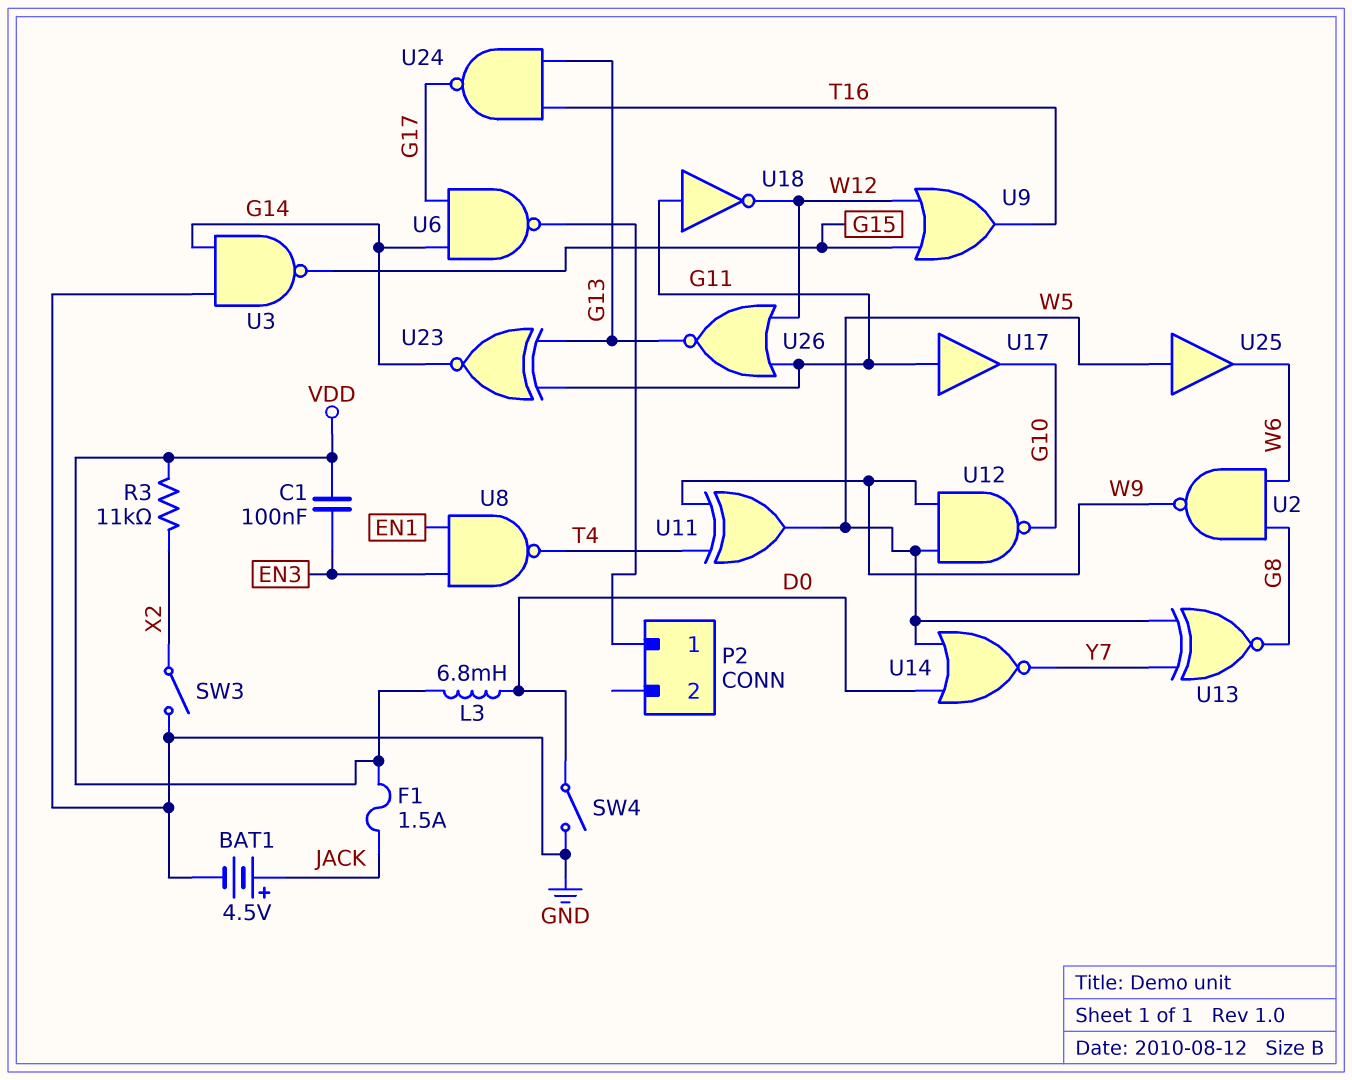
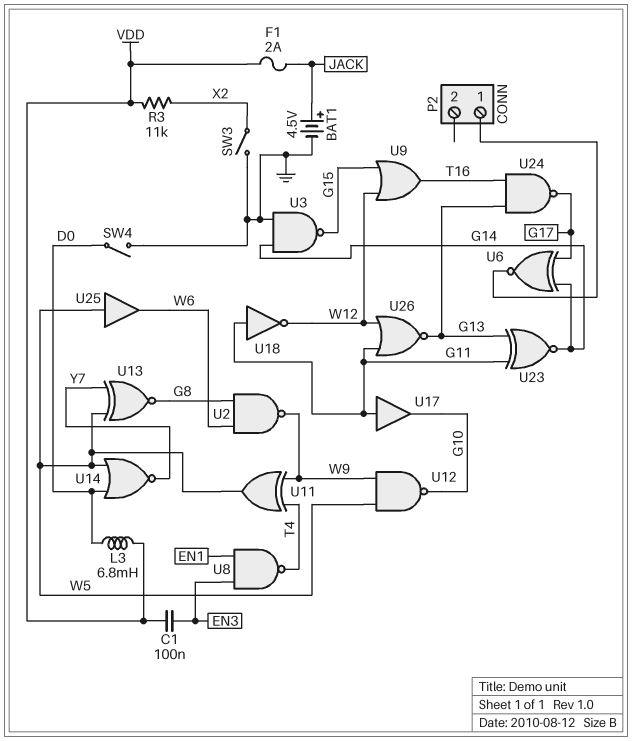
F1: 1.5A (JACK, VDD) -> 2A (JACK, VDD)
U6: NAND (in G14, in G17, out P2/1) -> XNOR (in G14, in G17, out P2/1)

